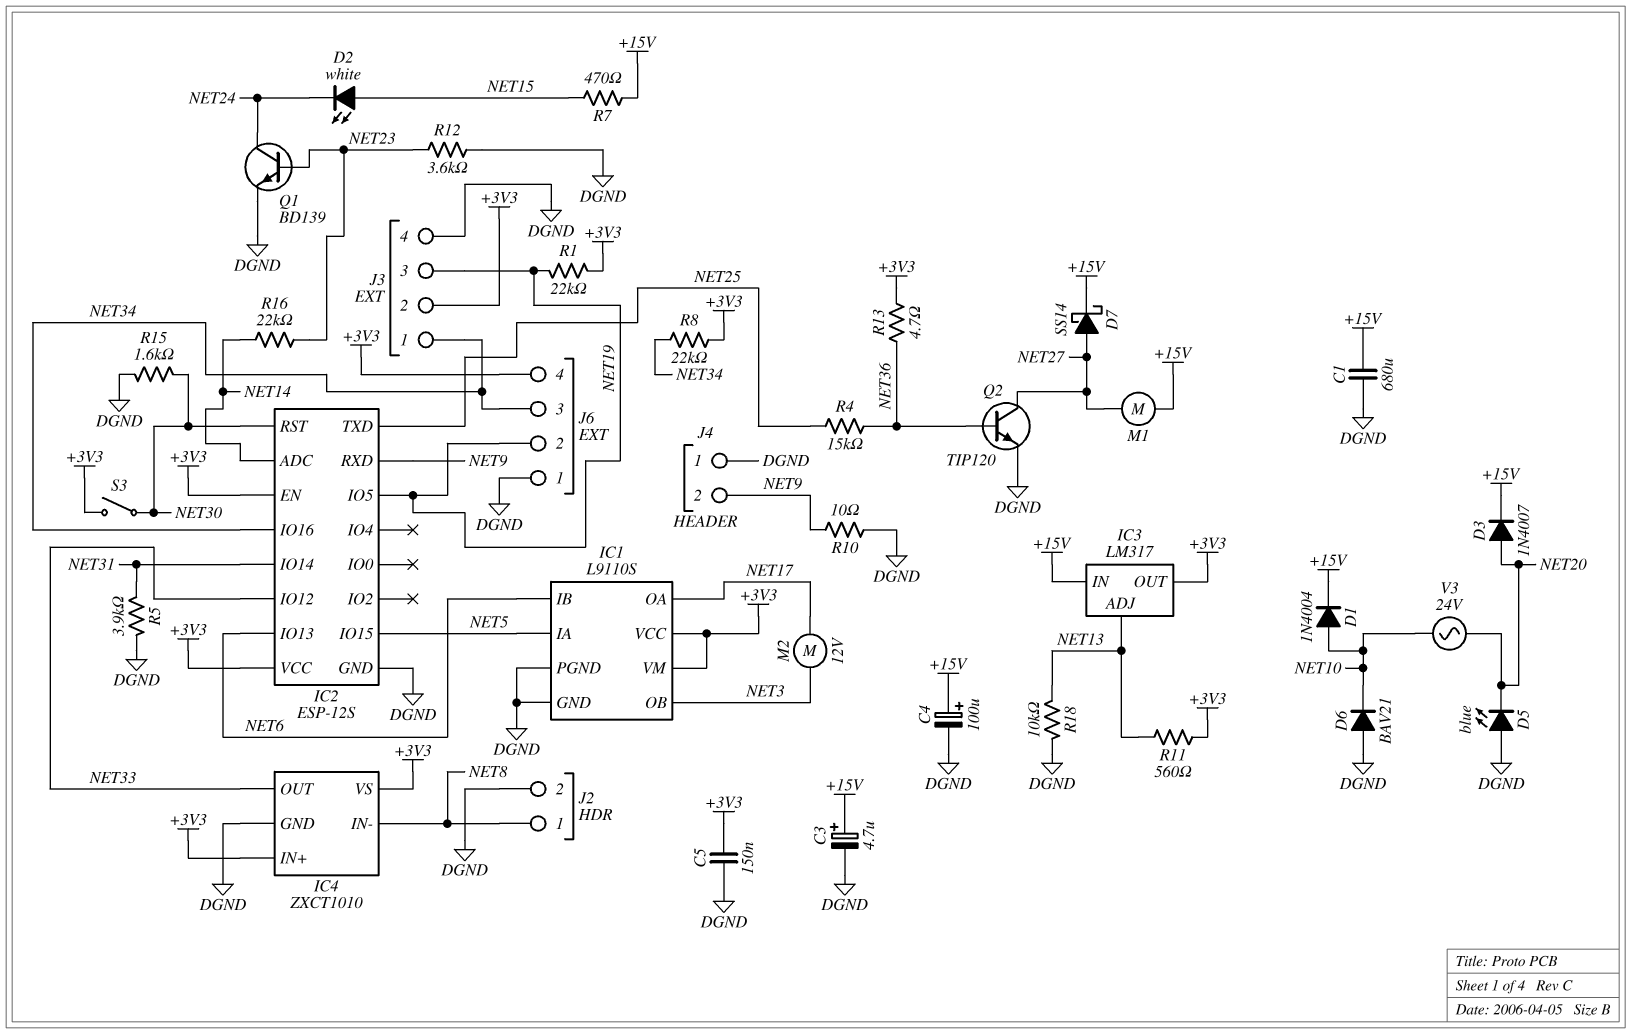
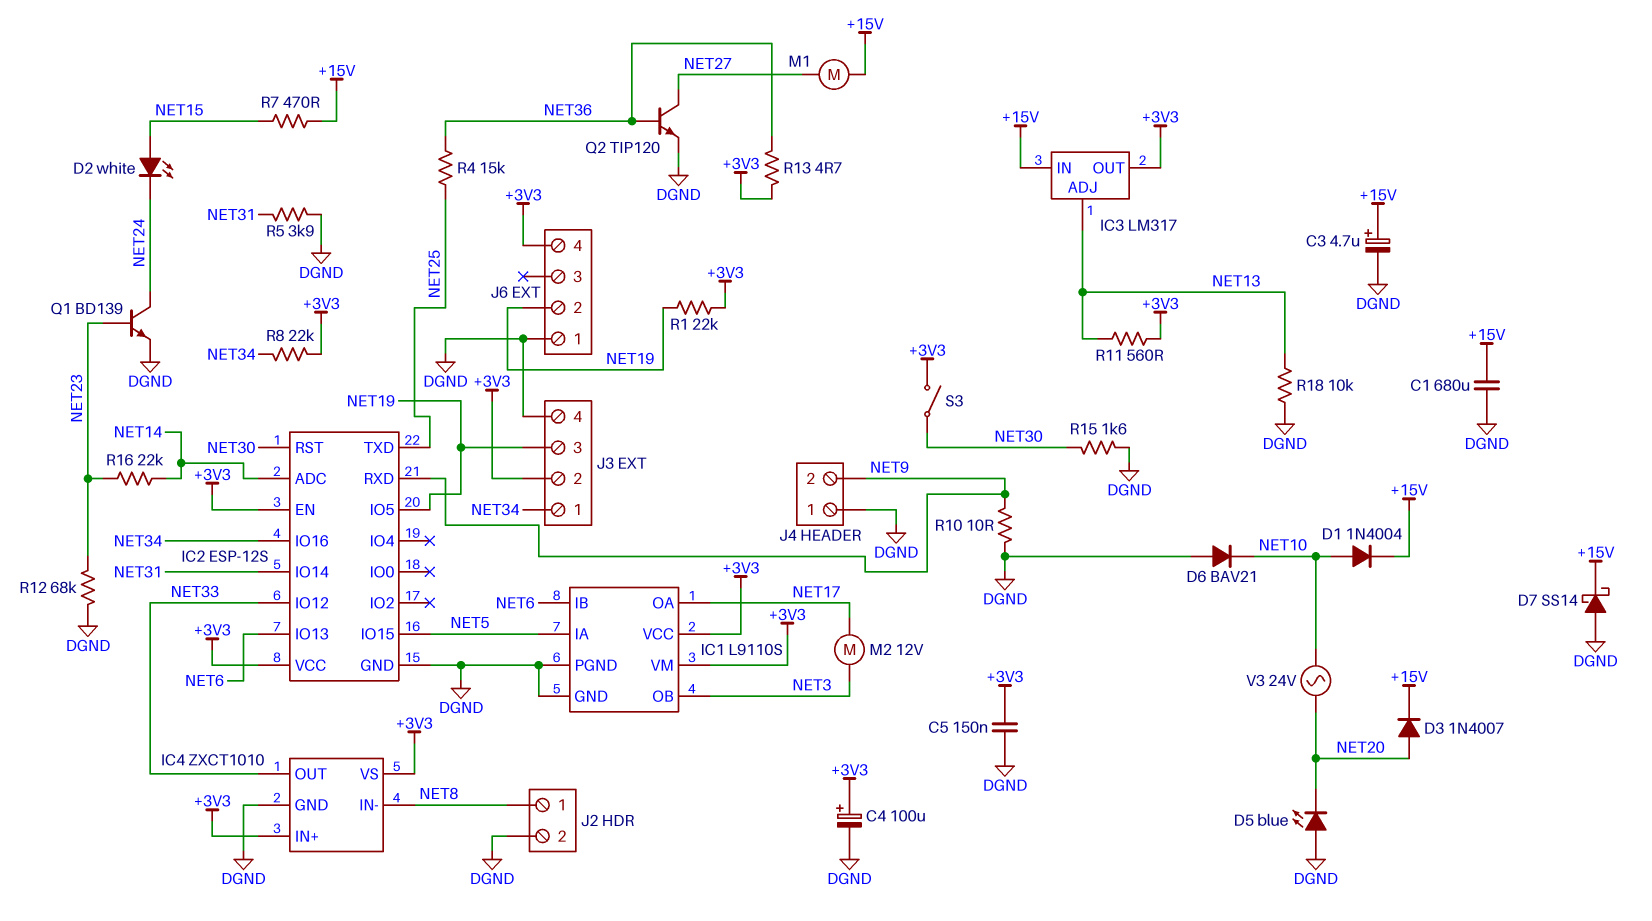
C4: 100uF (plus +15V, minus DGND) -> 100uF (plus +3V3, minus DGND)
D7: schottky SS14 (A NET27, K +15V) -> schottky SS14 (A DGND, K +15V)
J6 pin 3: NET34 -> none
R12: 3.6k (DGND, NET23) -> 68k (DGND, NET23)

